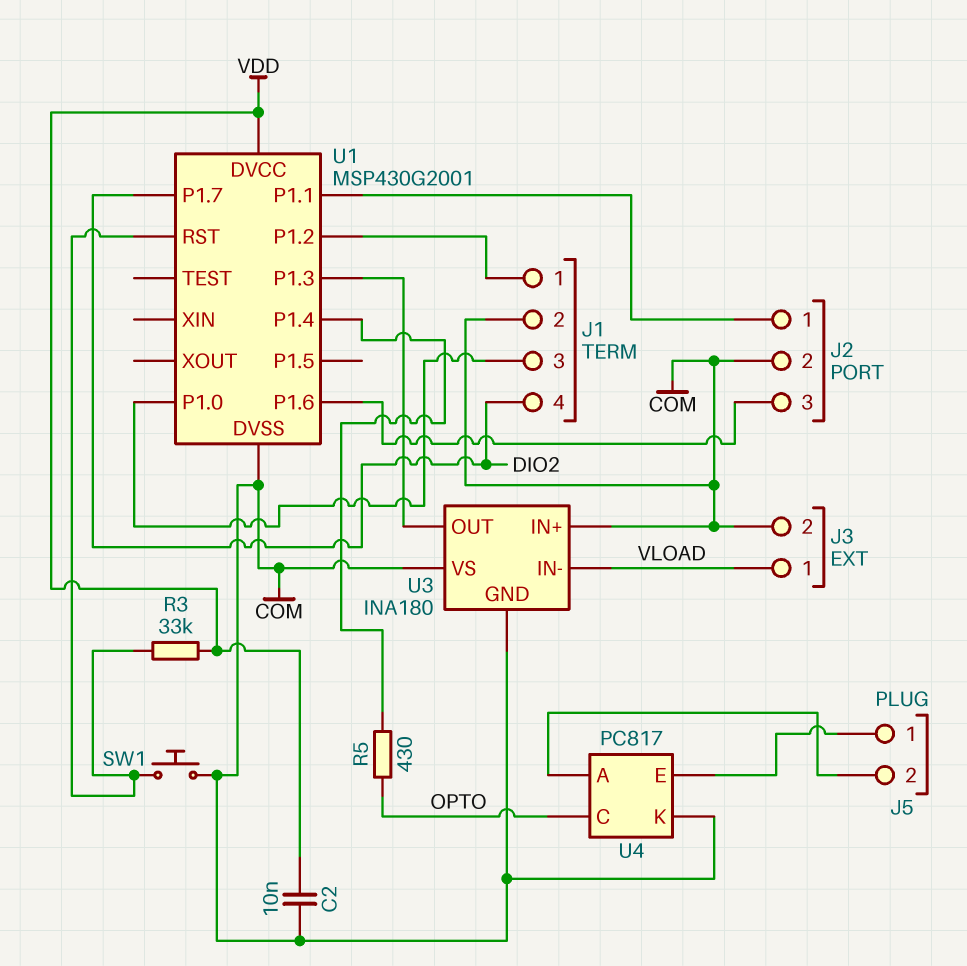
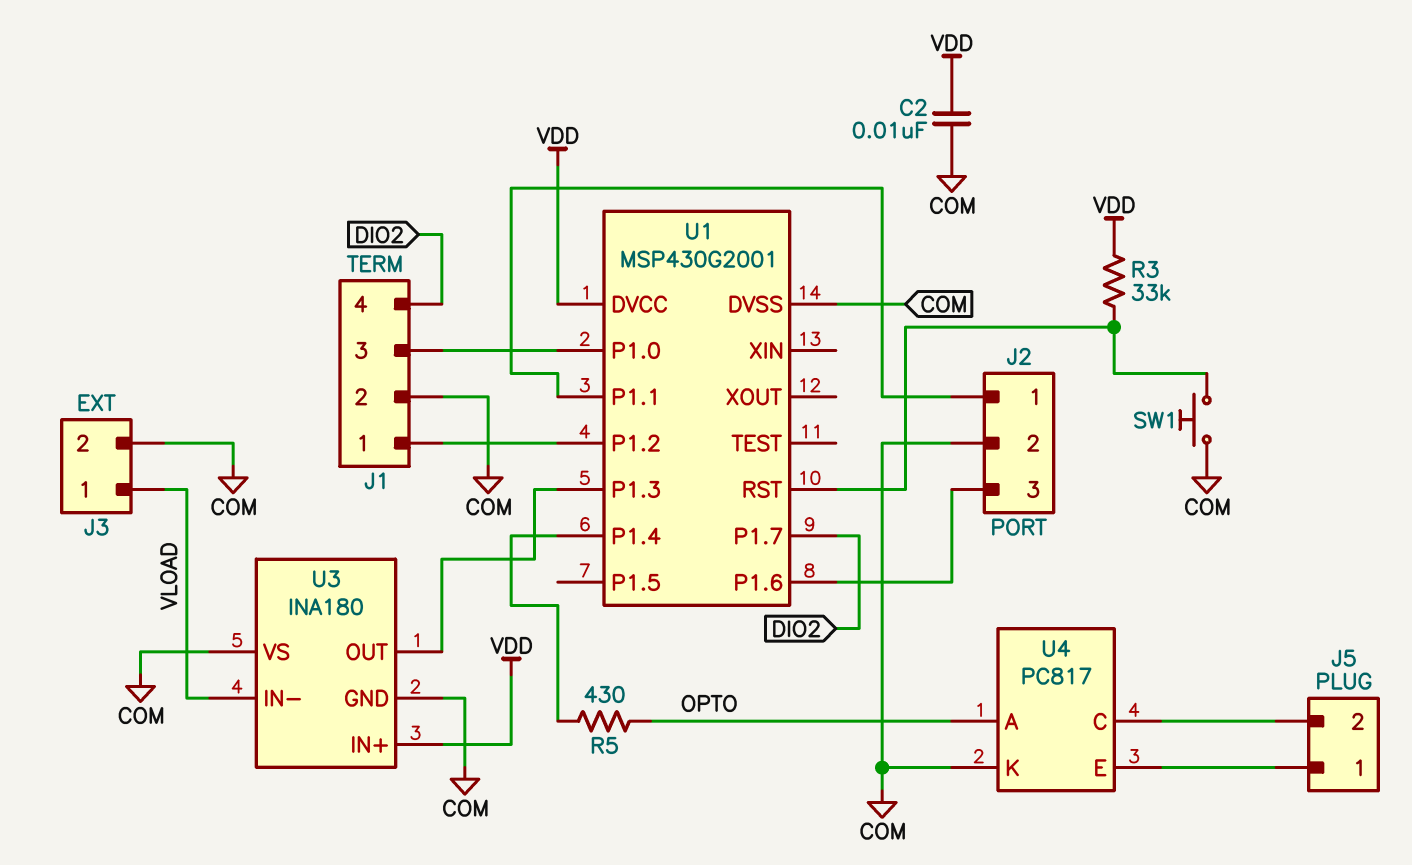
U3 pin IN+: COM -> VDD
U4 pin A: J5/2 -> OPTO
U4 pin C: OPTO -> J5/2

